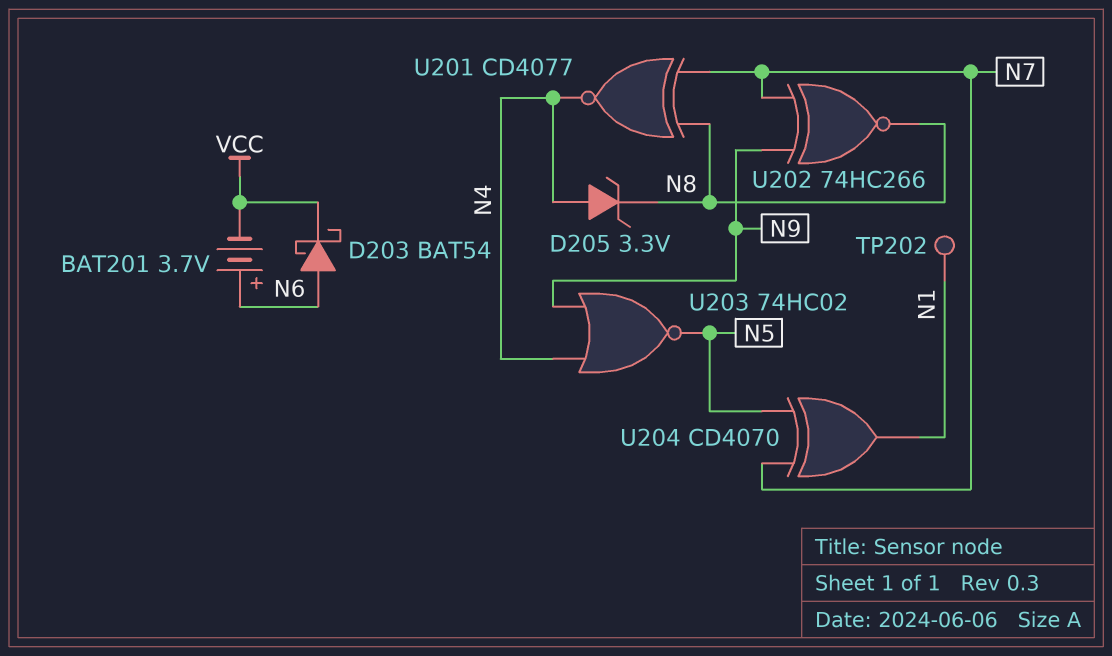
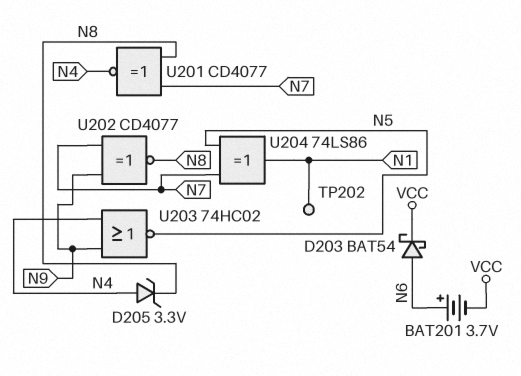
U202: XNOR 74HC266 (in N7, in N9, out N8) -> XNOR CD4077 (in N7, in N9, out N8)
U204: XOR CD4070 (in N5, in N7, out N1) -> XOR 74LS86 (in N5, in N7, out N1)

